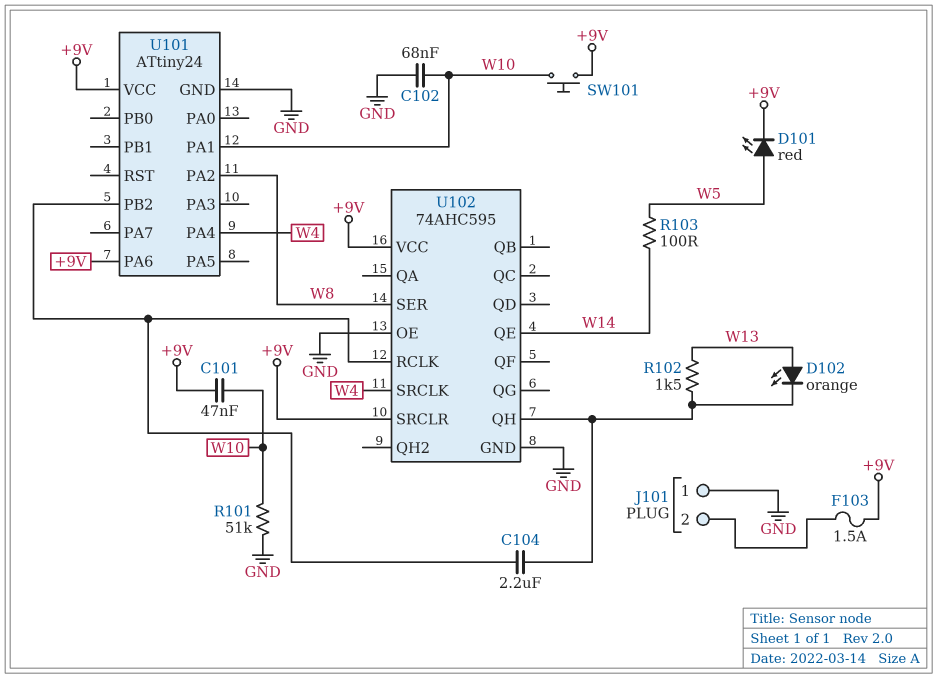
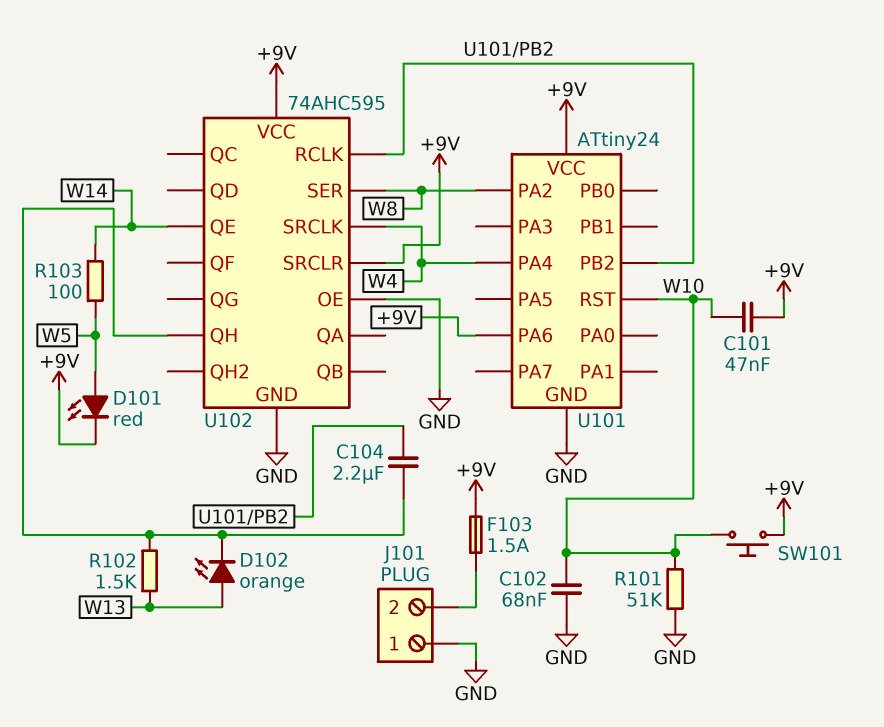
U101 pin PA1: W10 -> none
U101 pin RST: none -> W10

